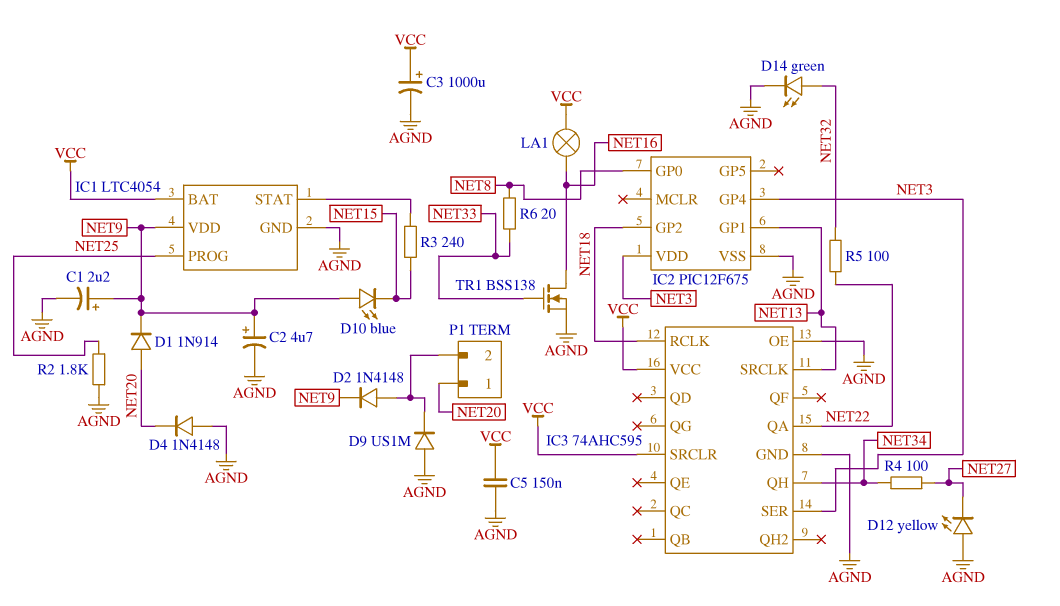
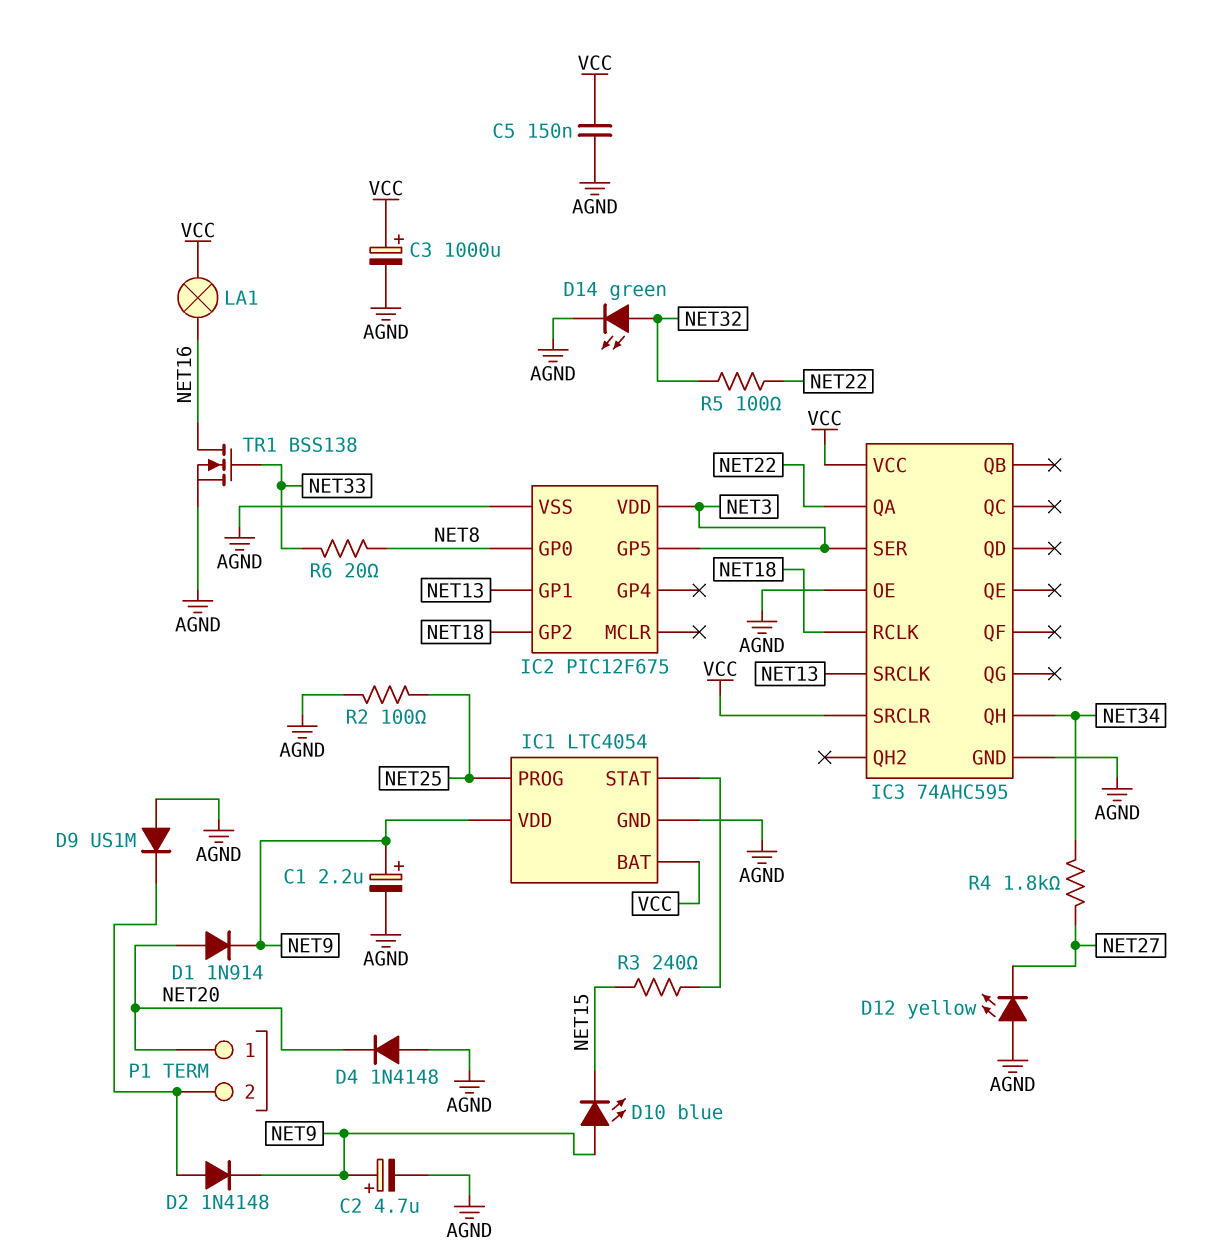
IC2 pin GP4: NET3 -> none
IC2 pin GP5: none -> NET3
R2: 1.8k (AGND, NET25) -> 100 (AGND, NET25)
R4: 100 (NET27, NET34) -> 1.8k (NET27, NET34)

